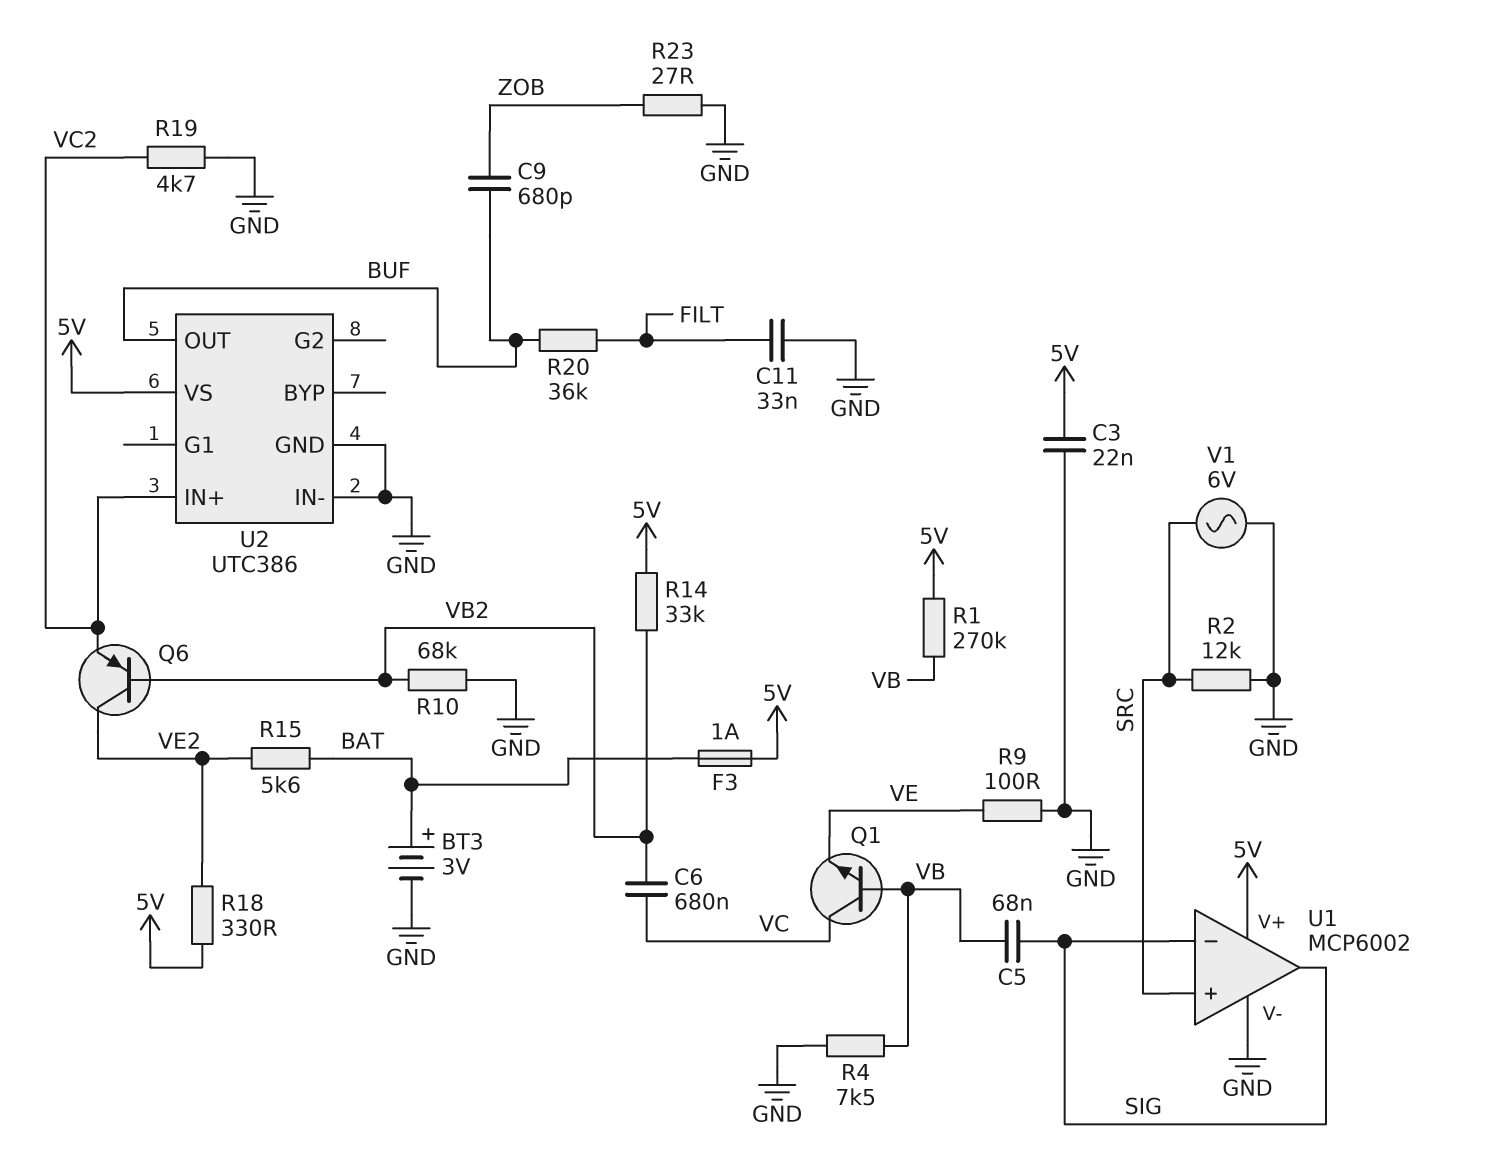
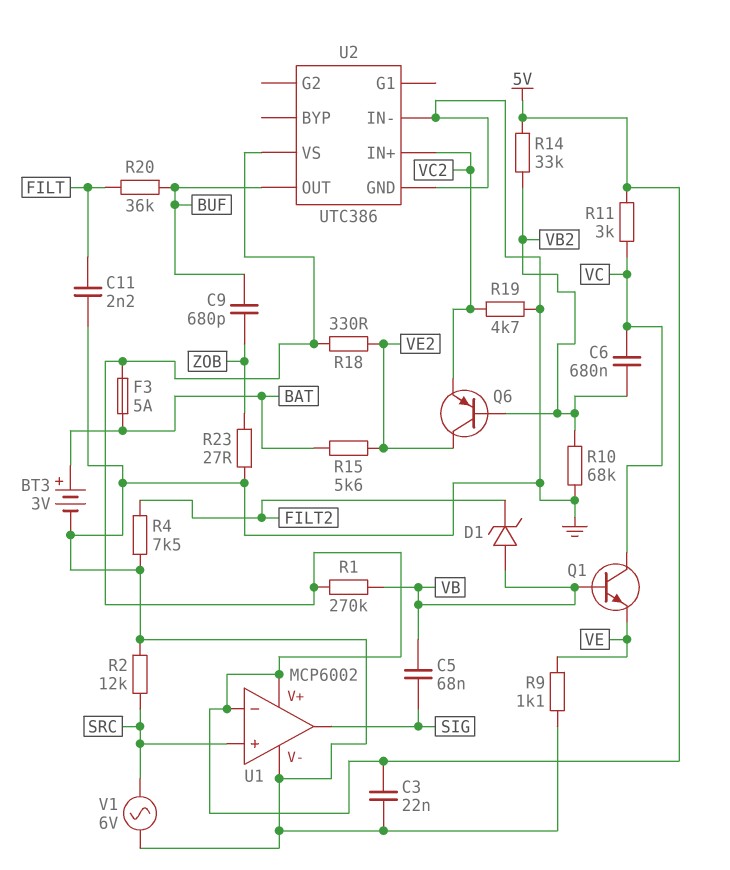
C11: 33nF (FILT, GND) -> 2.2nF (FILT, GND)
D1: none -> zener (A VB, K FILT2)
F3: 1A (5V, BAT) -> 5A (5V, BAT)
R4: 7.5k (GND, VB) -> 7.5k (FILT2, GND)
R9: 100 (GND, VE) -> 1.1k (GND, VE)
R11: none -> 3k (5V, VC)
U1 pin in-: SIG -> 5V

